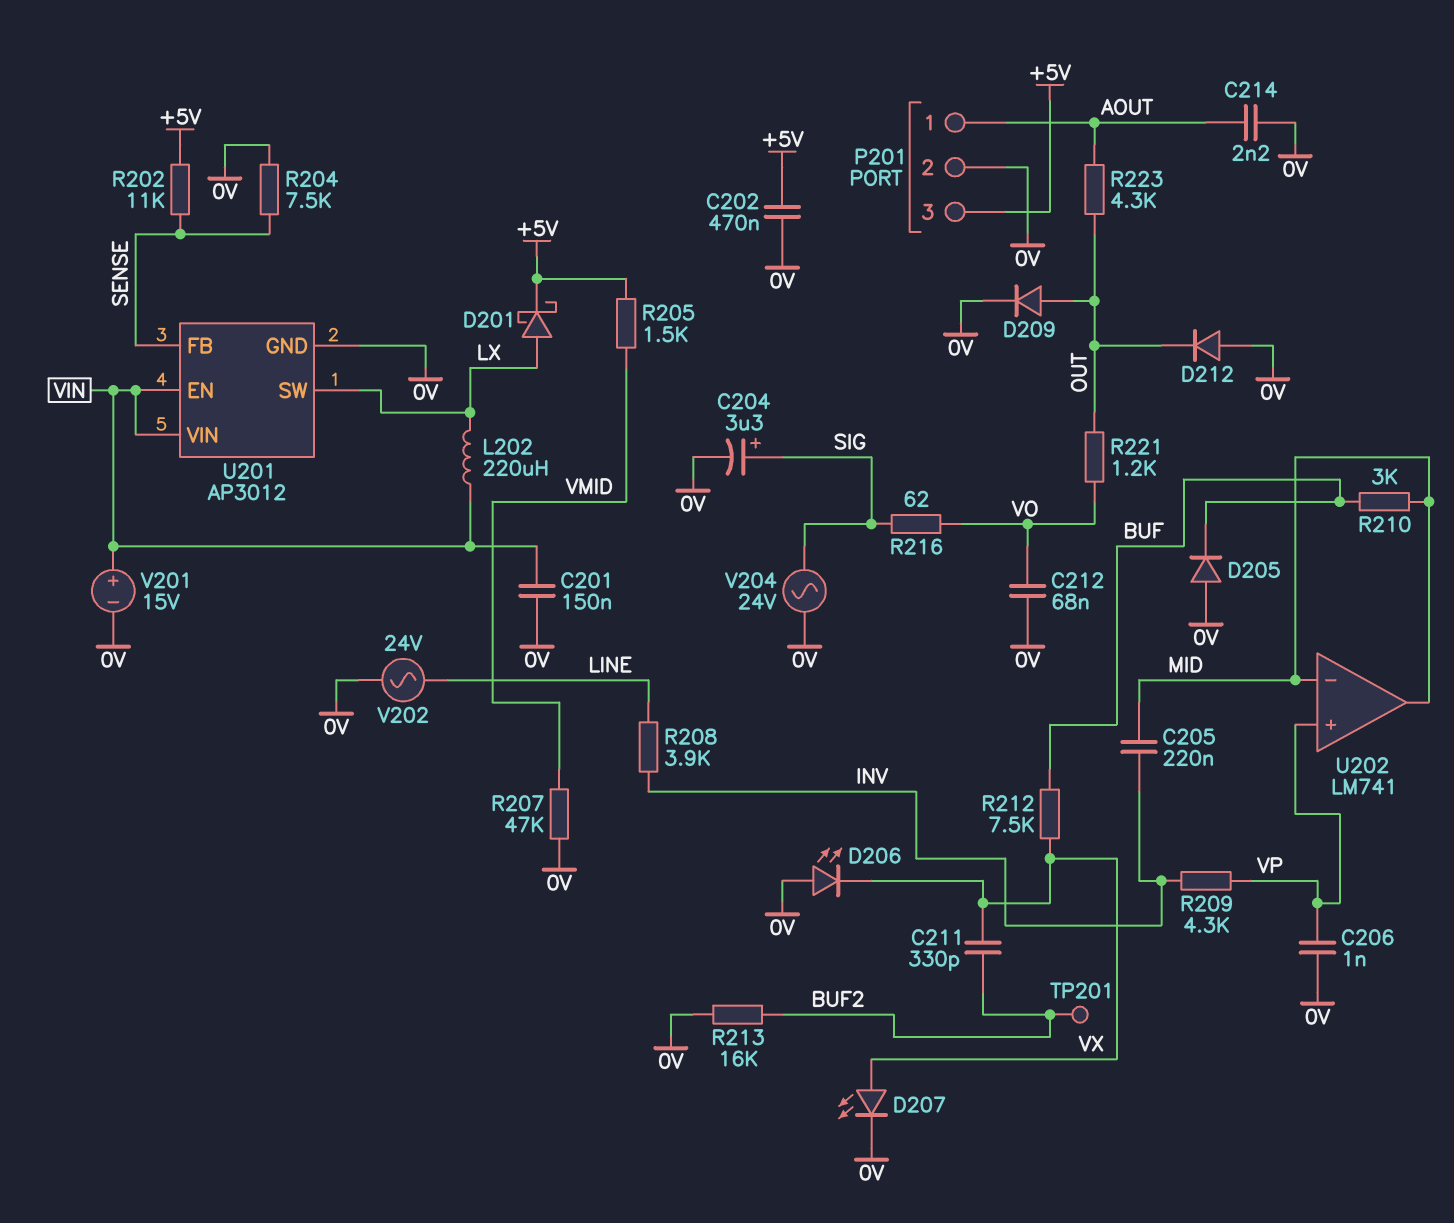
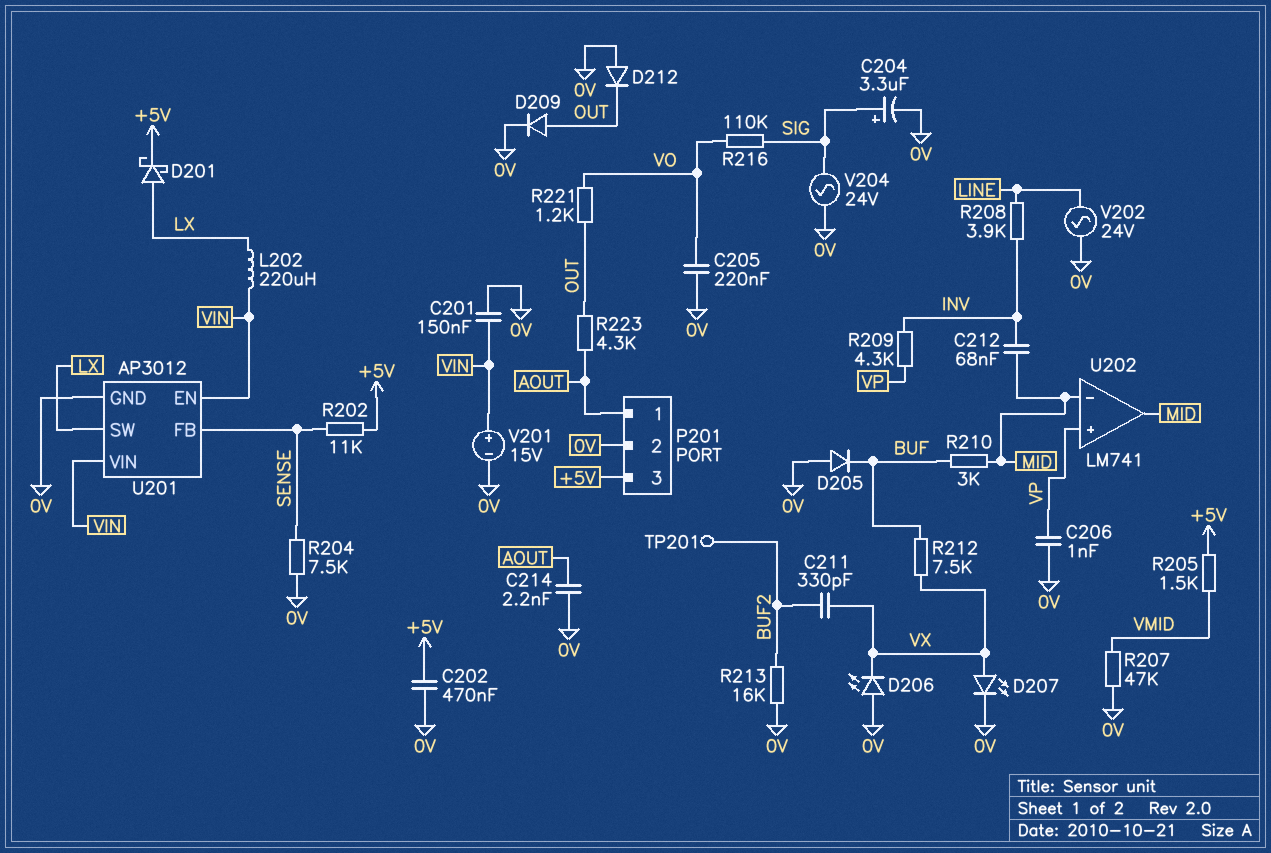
C205: 220nF (INV, MID) -> 220nF (0V, VO)
C212: 68nF (0V, VO) -> 68nF (INV, MID)
R216: 62 (SIG, VO) -> 110k (SIG, VO)

